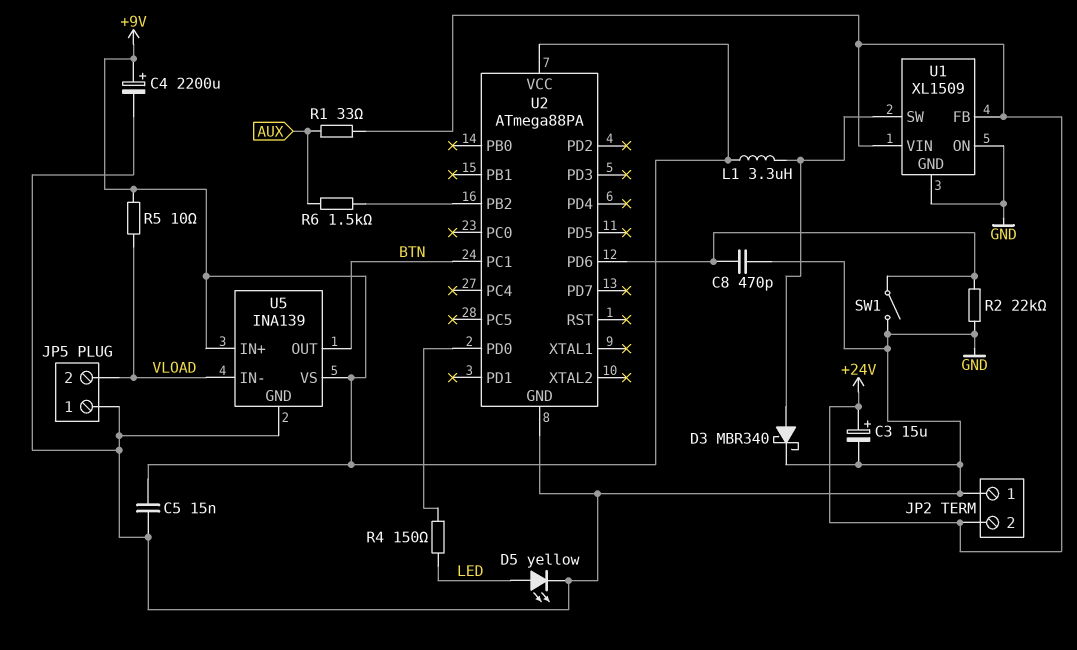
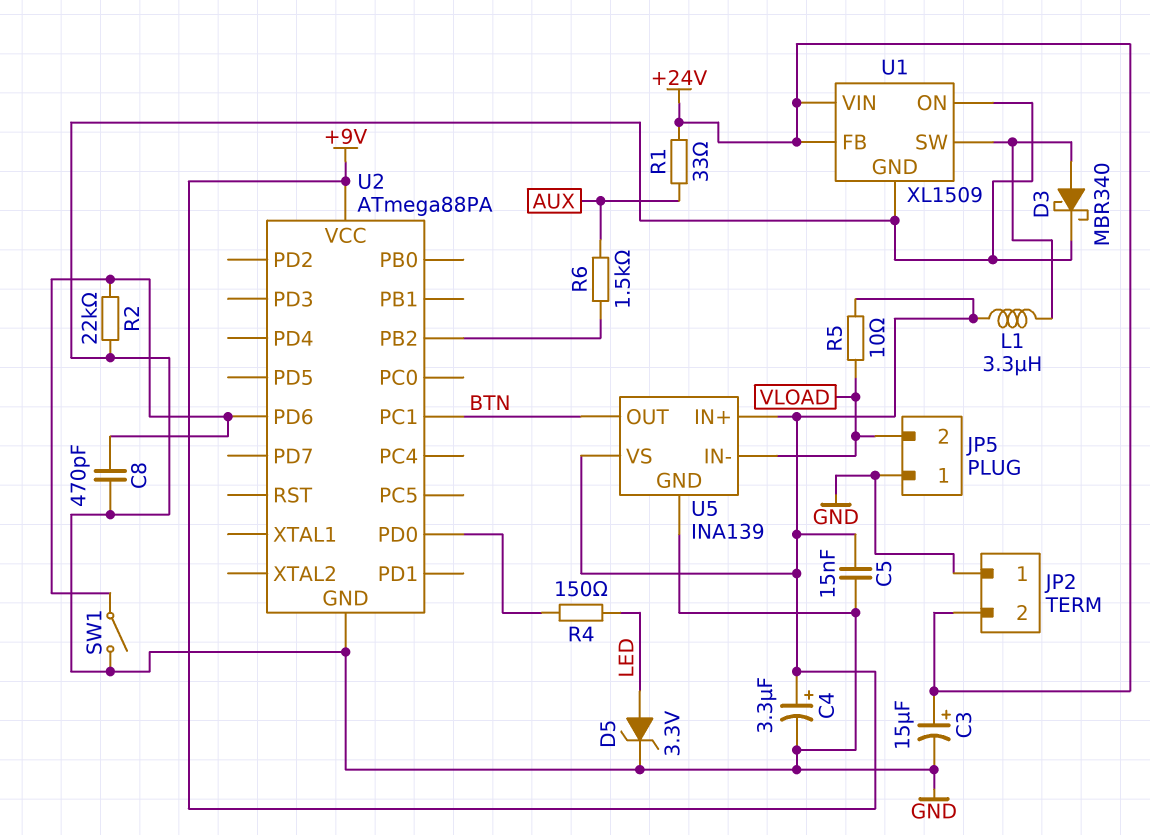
C4: 2200uF (plus +9V, minus GND) -> 3.3uF (plus +9V, minus GND)
D5: LED yellow (A LED, K GND) -> zener 3.3V (A LED, K GND)

